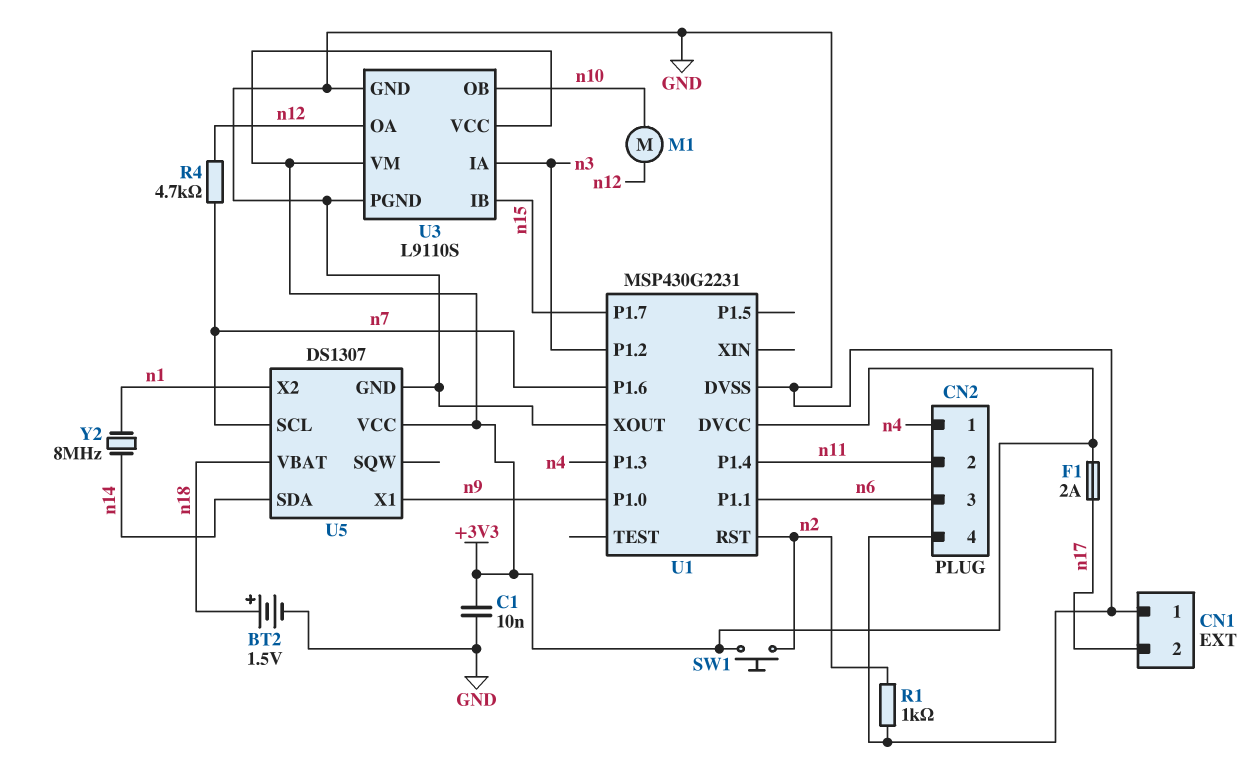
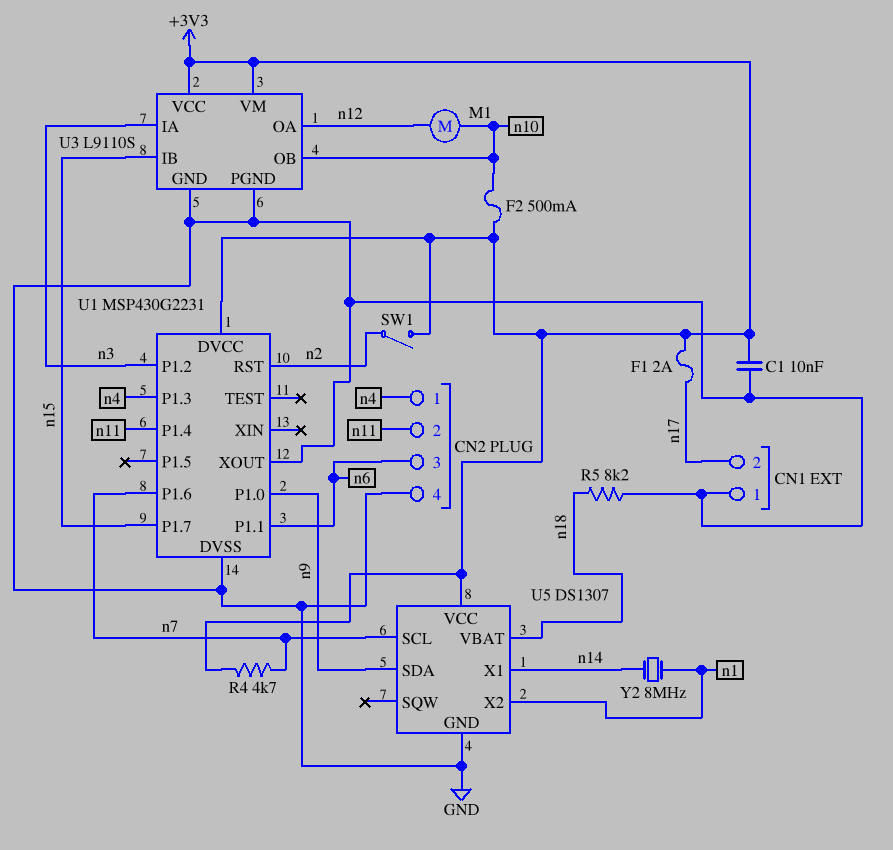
BT2: 1.5V (plus n18, minus GND) -> none
F2: none -> 500mA (+3V3, n10)
R1: 1k (GND, n2) -> none
R4: 4.7k (n7, n12) -> 4.7k (+3V3, n7)
R5: none -> 8.2k (GND, n18)
SW1: button (+3V3, n2) -> switch (+3V3, n2)
U5 pin SDA: n14 -> n9
U5 pin X1: n9 -> n14

